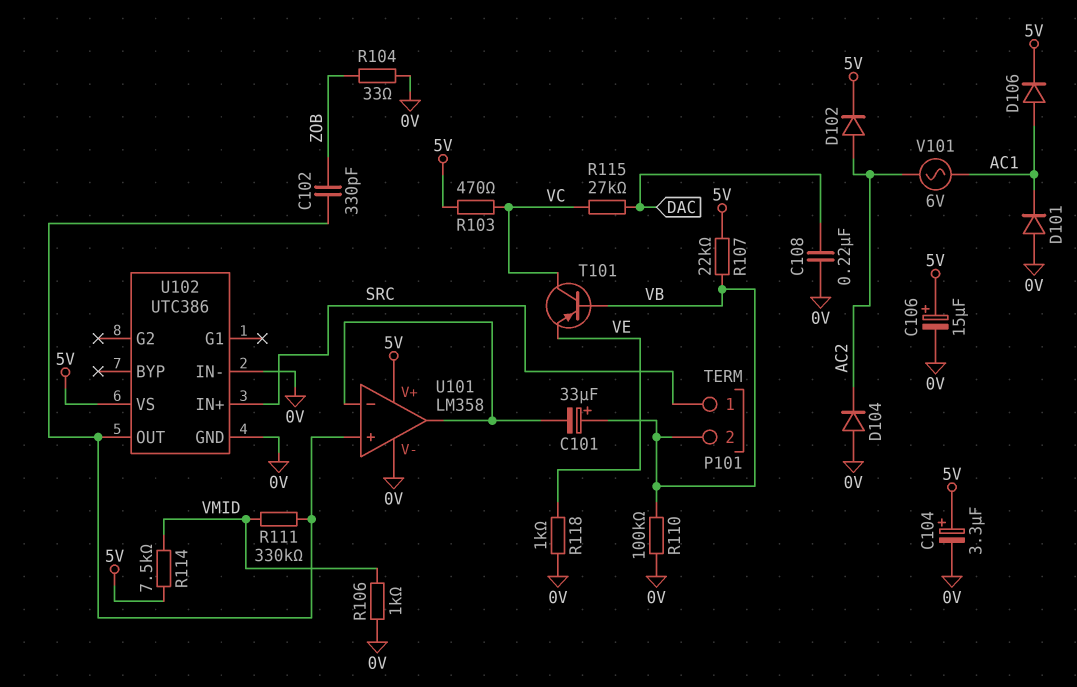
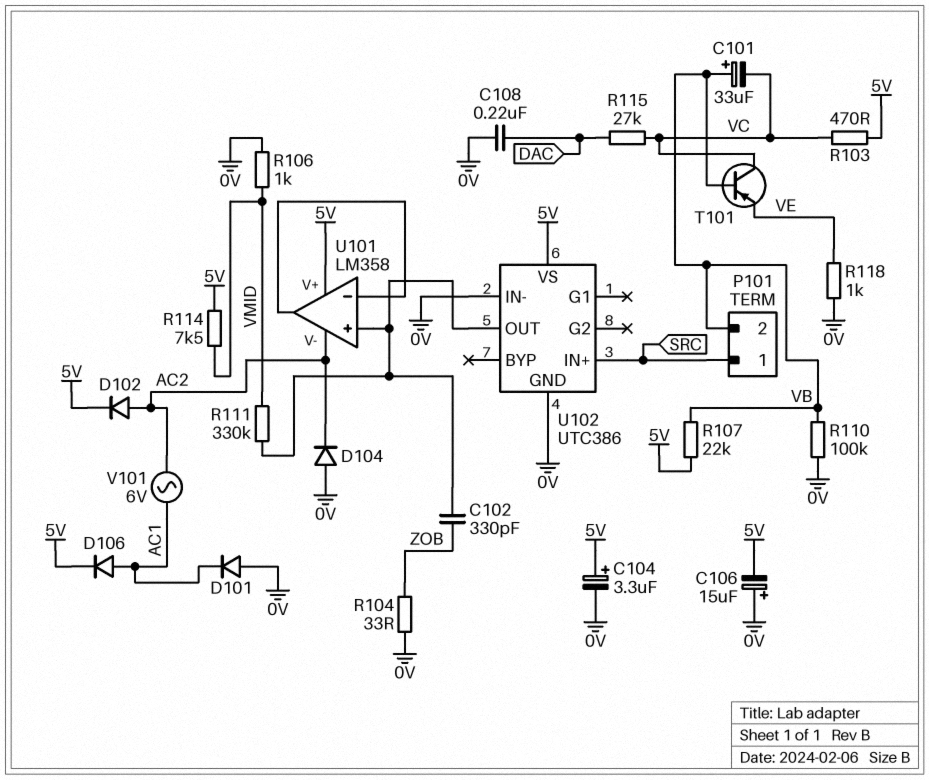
C101: 33uF (plus VB, minus U101/in-) -> 33uF (plus VB, minus VC)
C106: 15uF (plus 5V, minus 0V) -> 15uF (plus 0V, minus 5V)
U101 pin V-: 0V -> AC2

